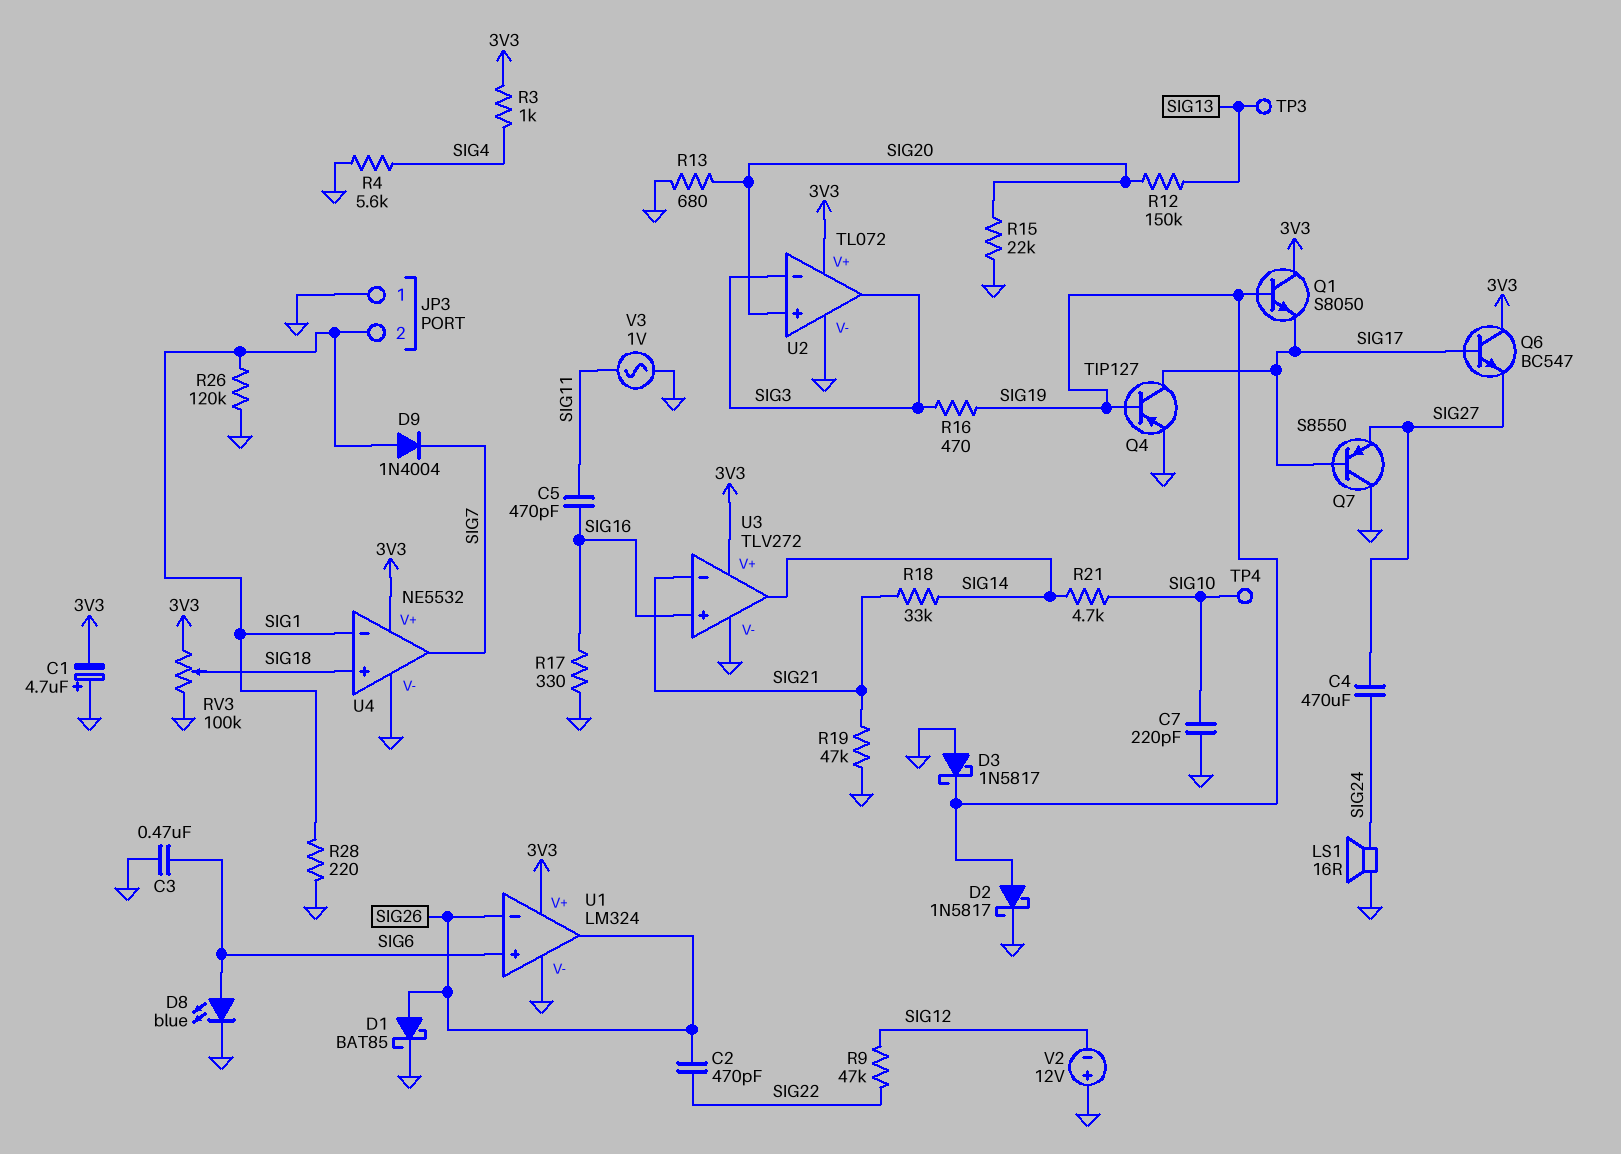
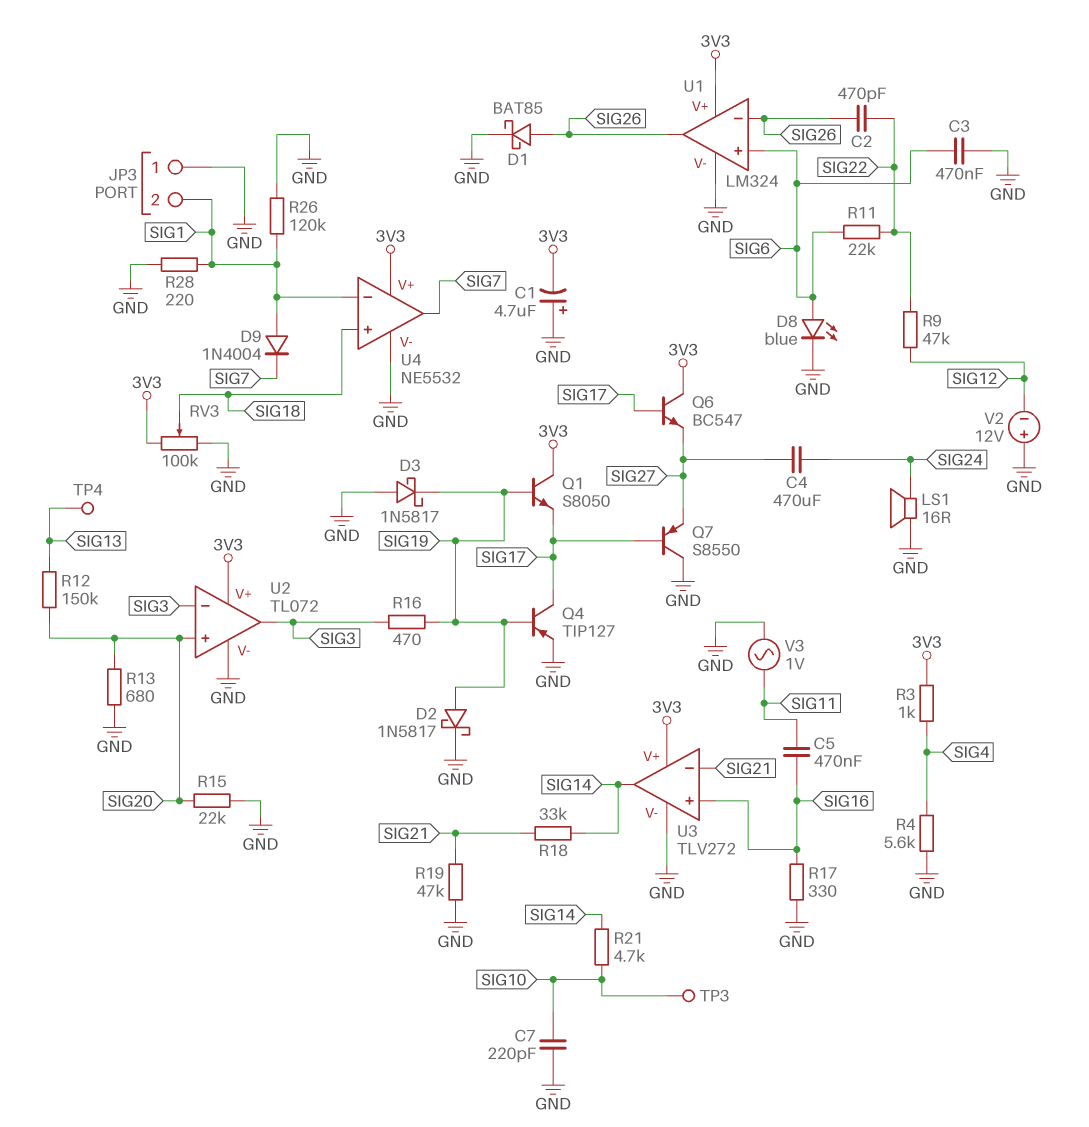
C5: 470pF (SIG11, SIG16) -> 470nF (SIG11, SIG16)
R11: none -> 22k (SIG6, SIG22)
TP3: test point (SIG13) -> test point (SIG10)
TP4: test point (SIG10) -> test point (SIG13)

